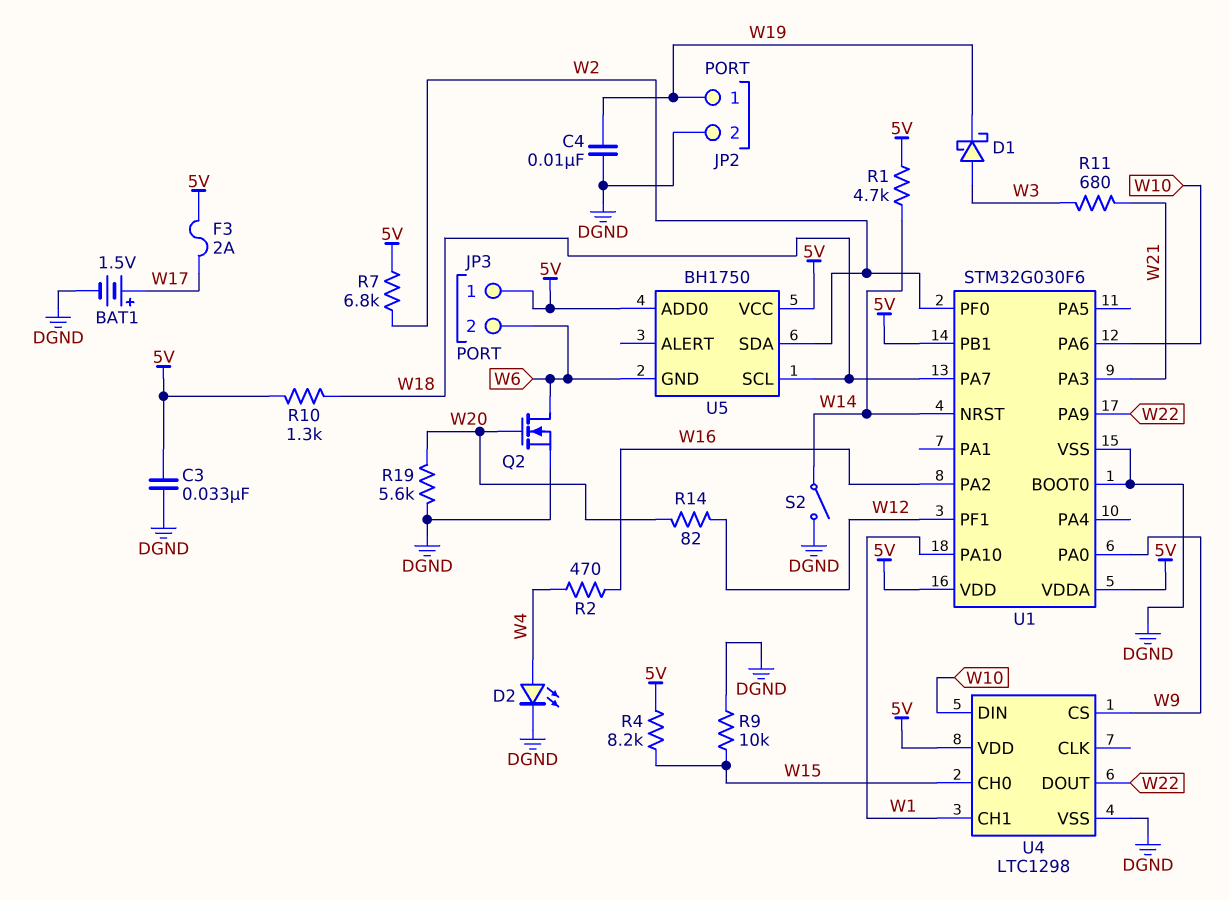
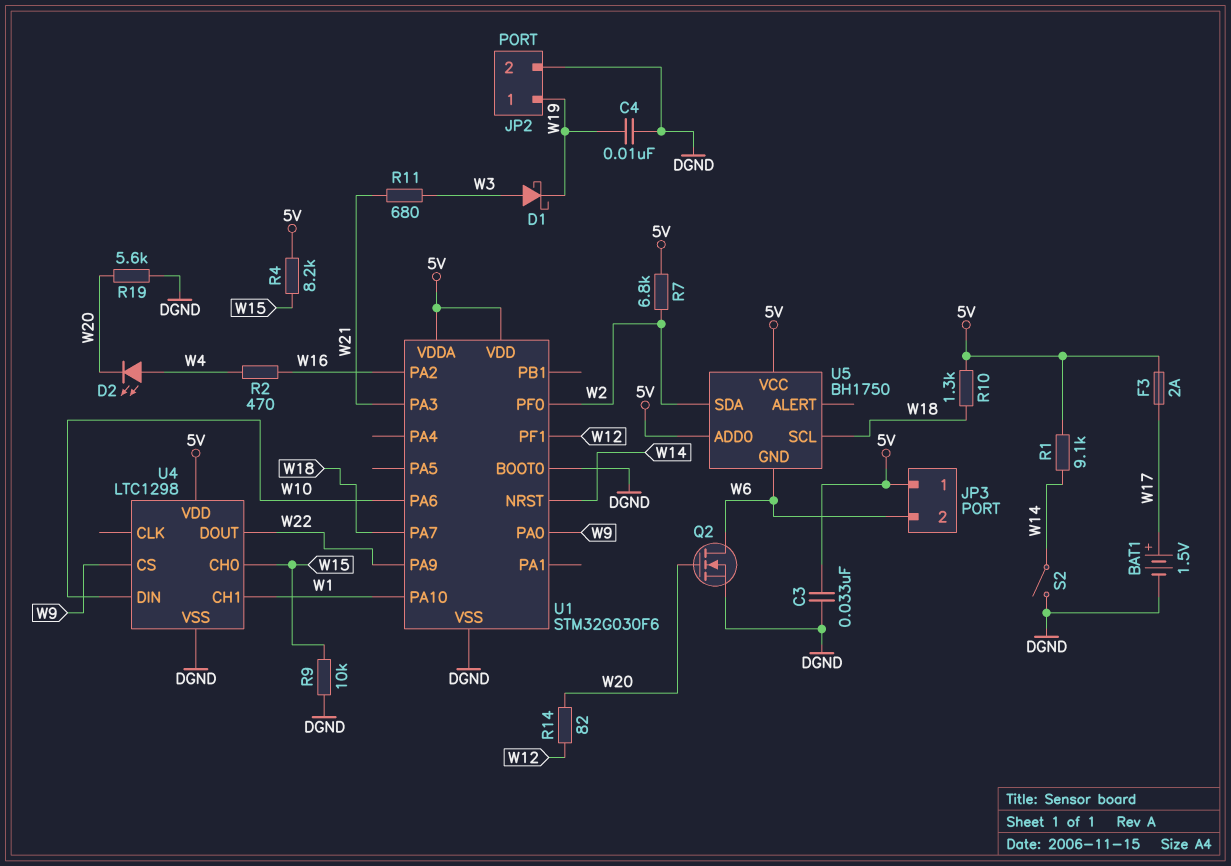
D2: LED (A W4, K DGND) -> LED (A W4, K W20)
R1: 4.7k (5V, W14) -> 9.1k (5V, W14)
U1 pin PB1: 5V -> none

